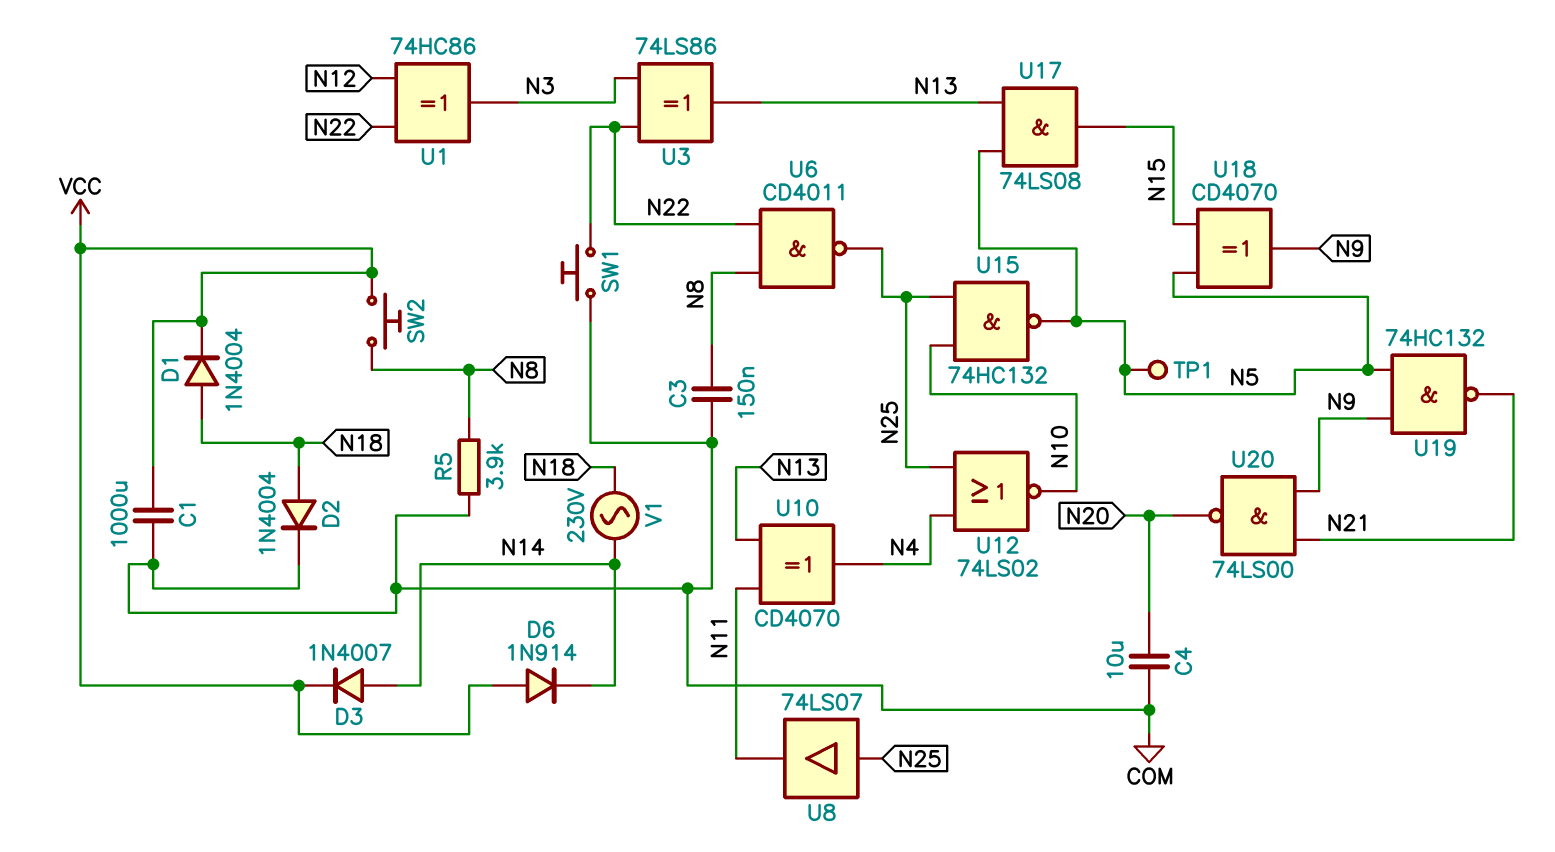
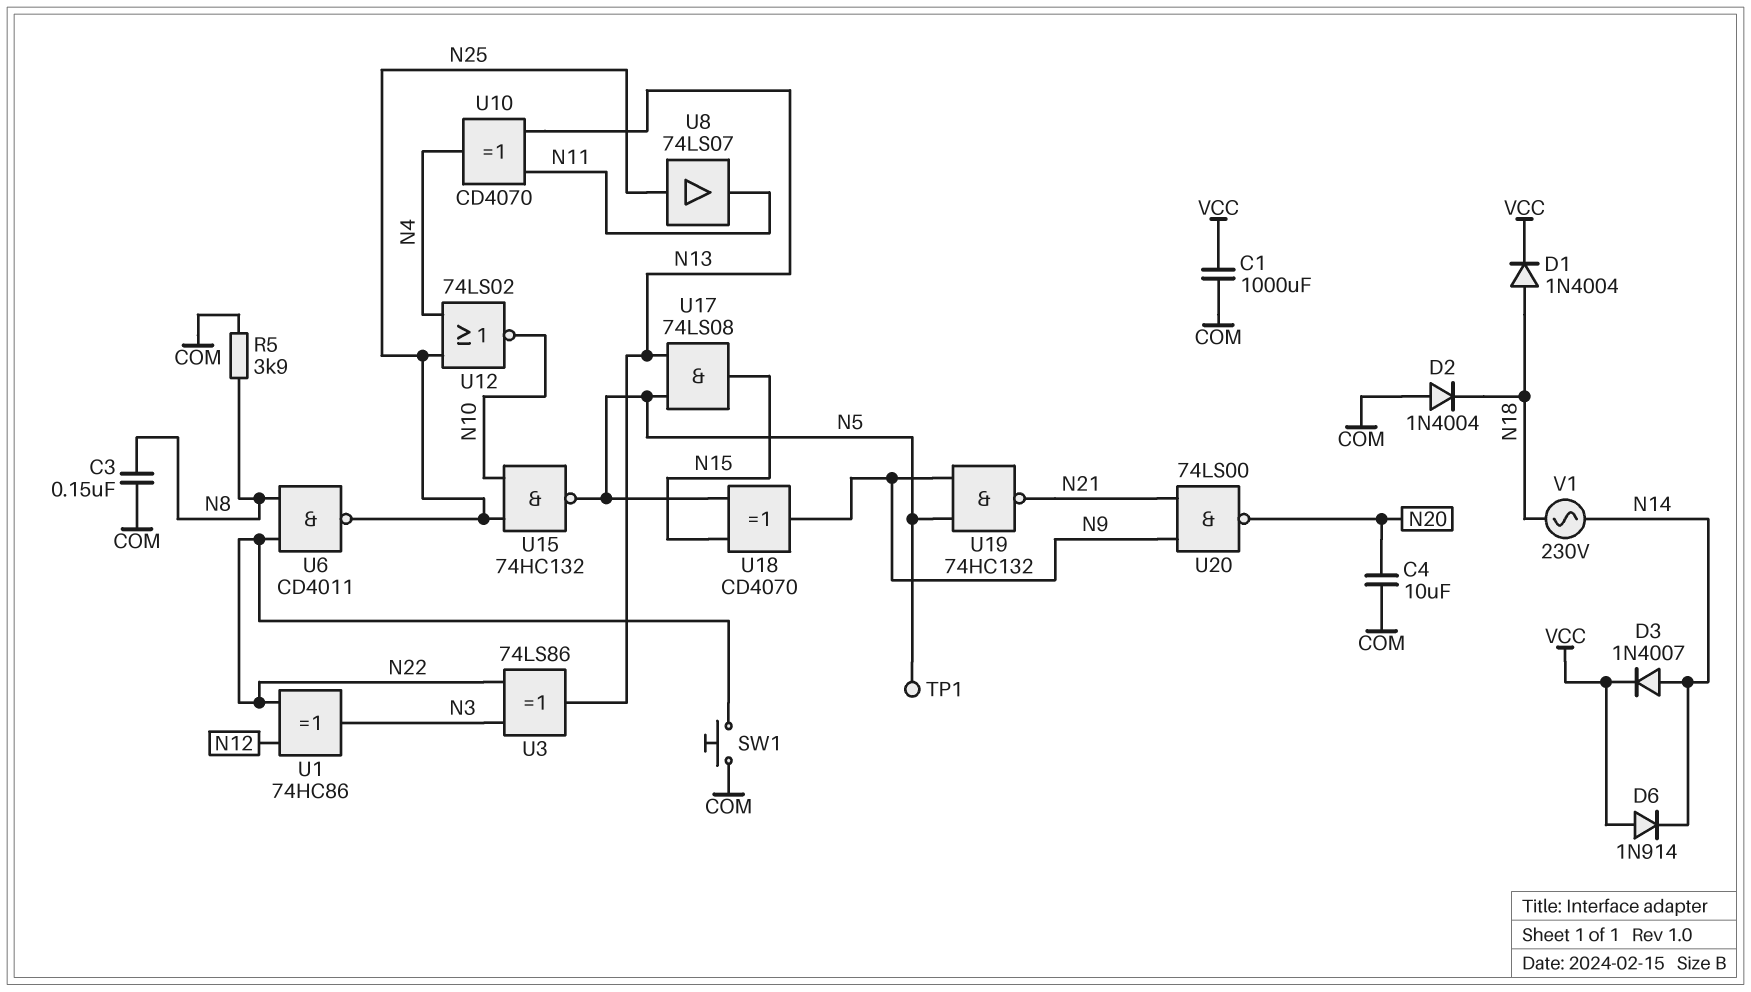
D2: diode 1N4004 (A N18, K COM) -> diode 1N4004 (A COM, K N18)
SW2: button (N8, VCC) -> none

